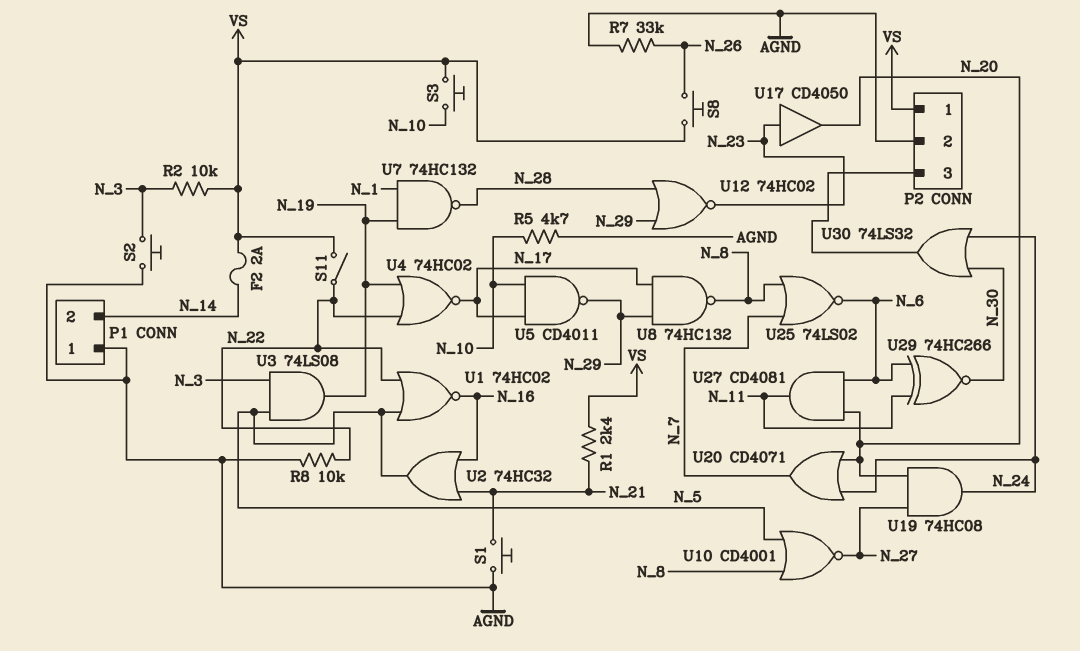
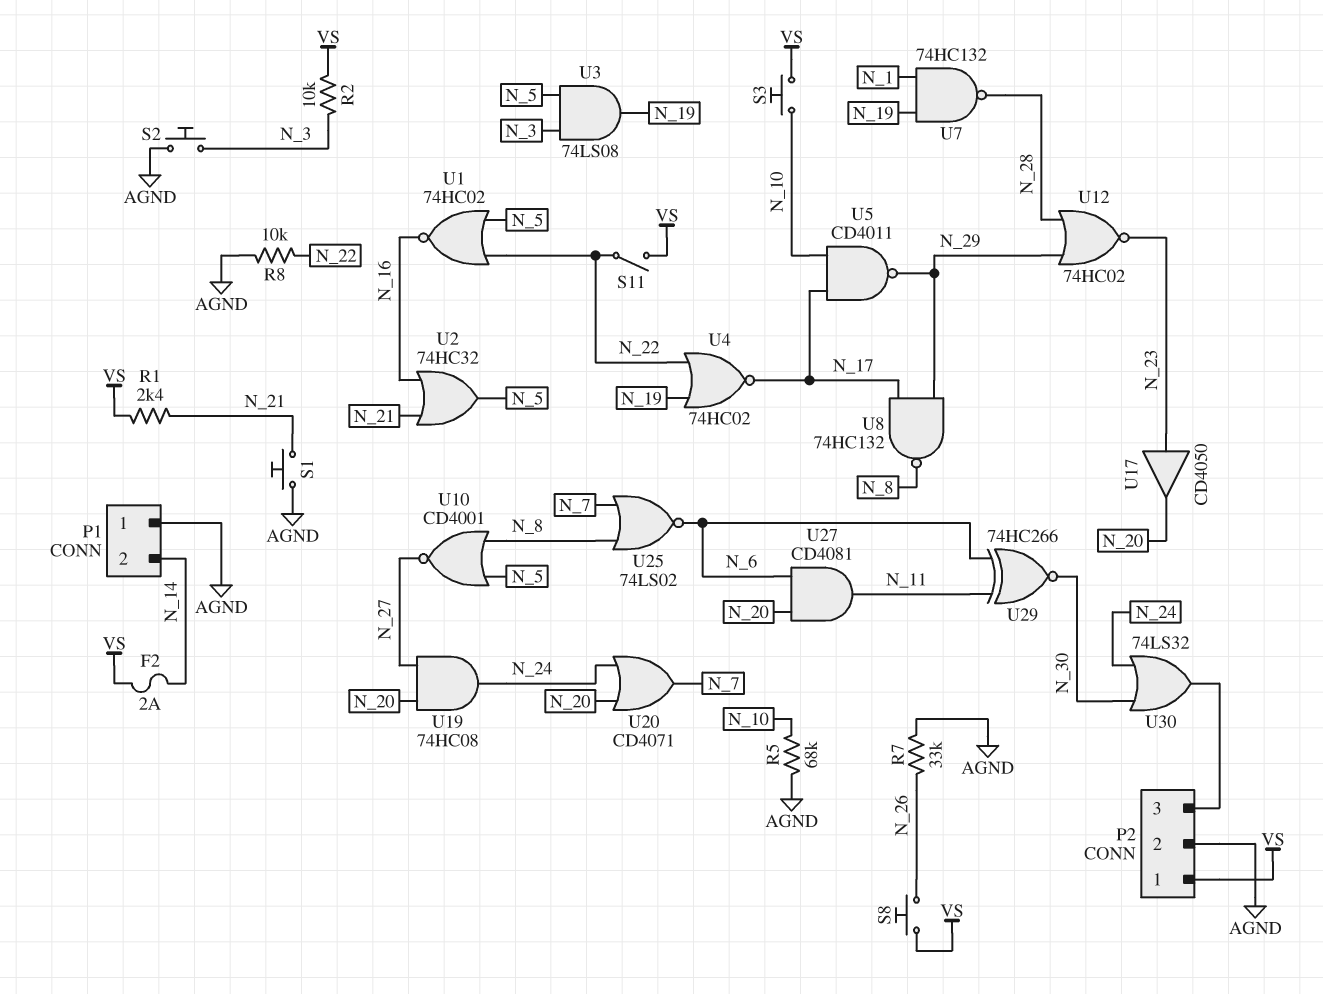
R5: 4.7k (AGND, N_10) -> 68k (AGND, N_10)

